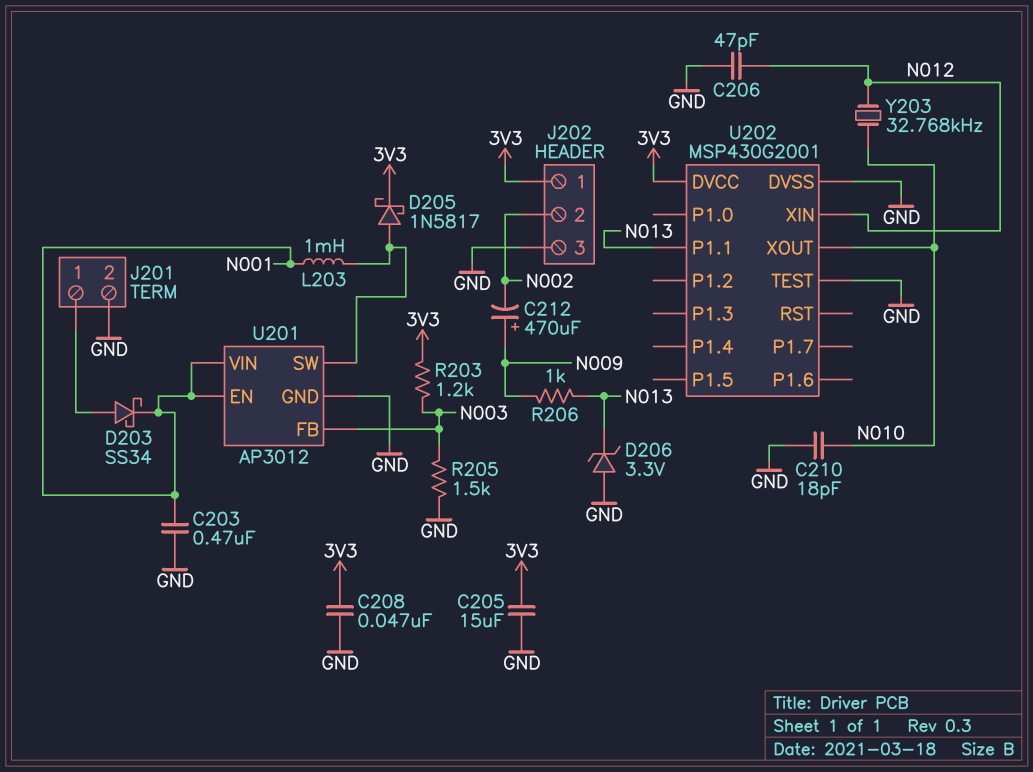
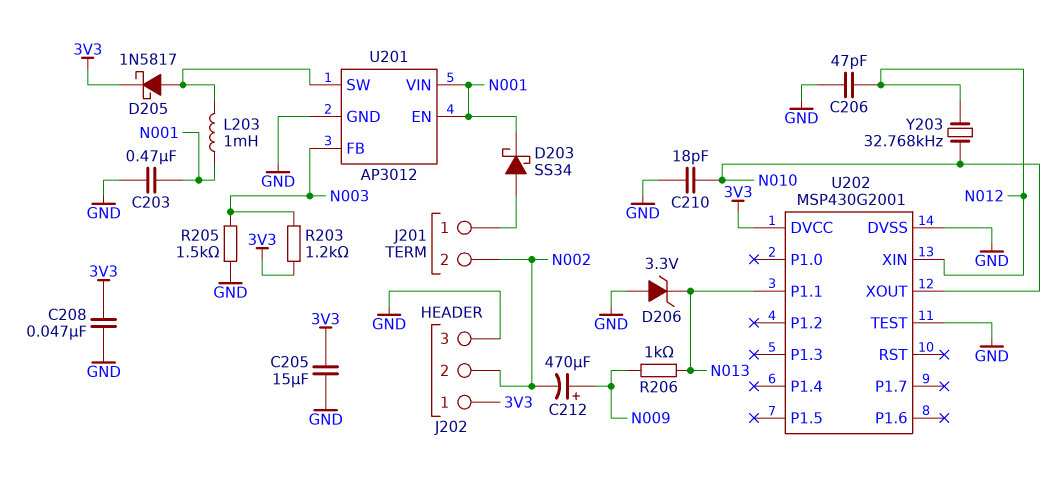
J201 pin 2: GND -> N002

